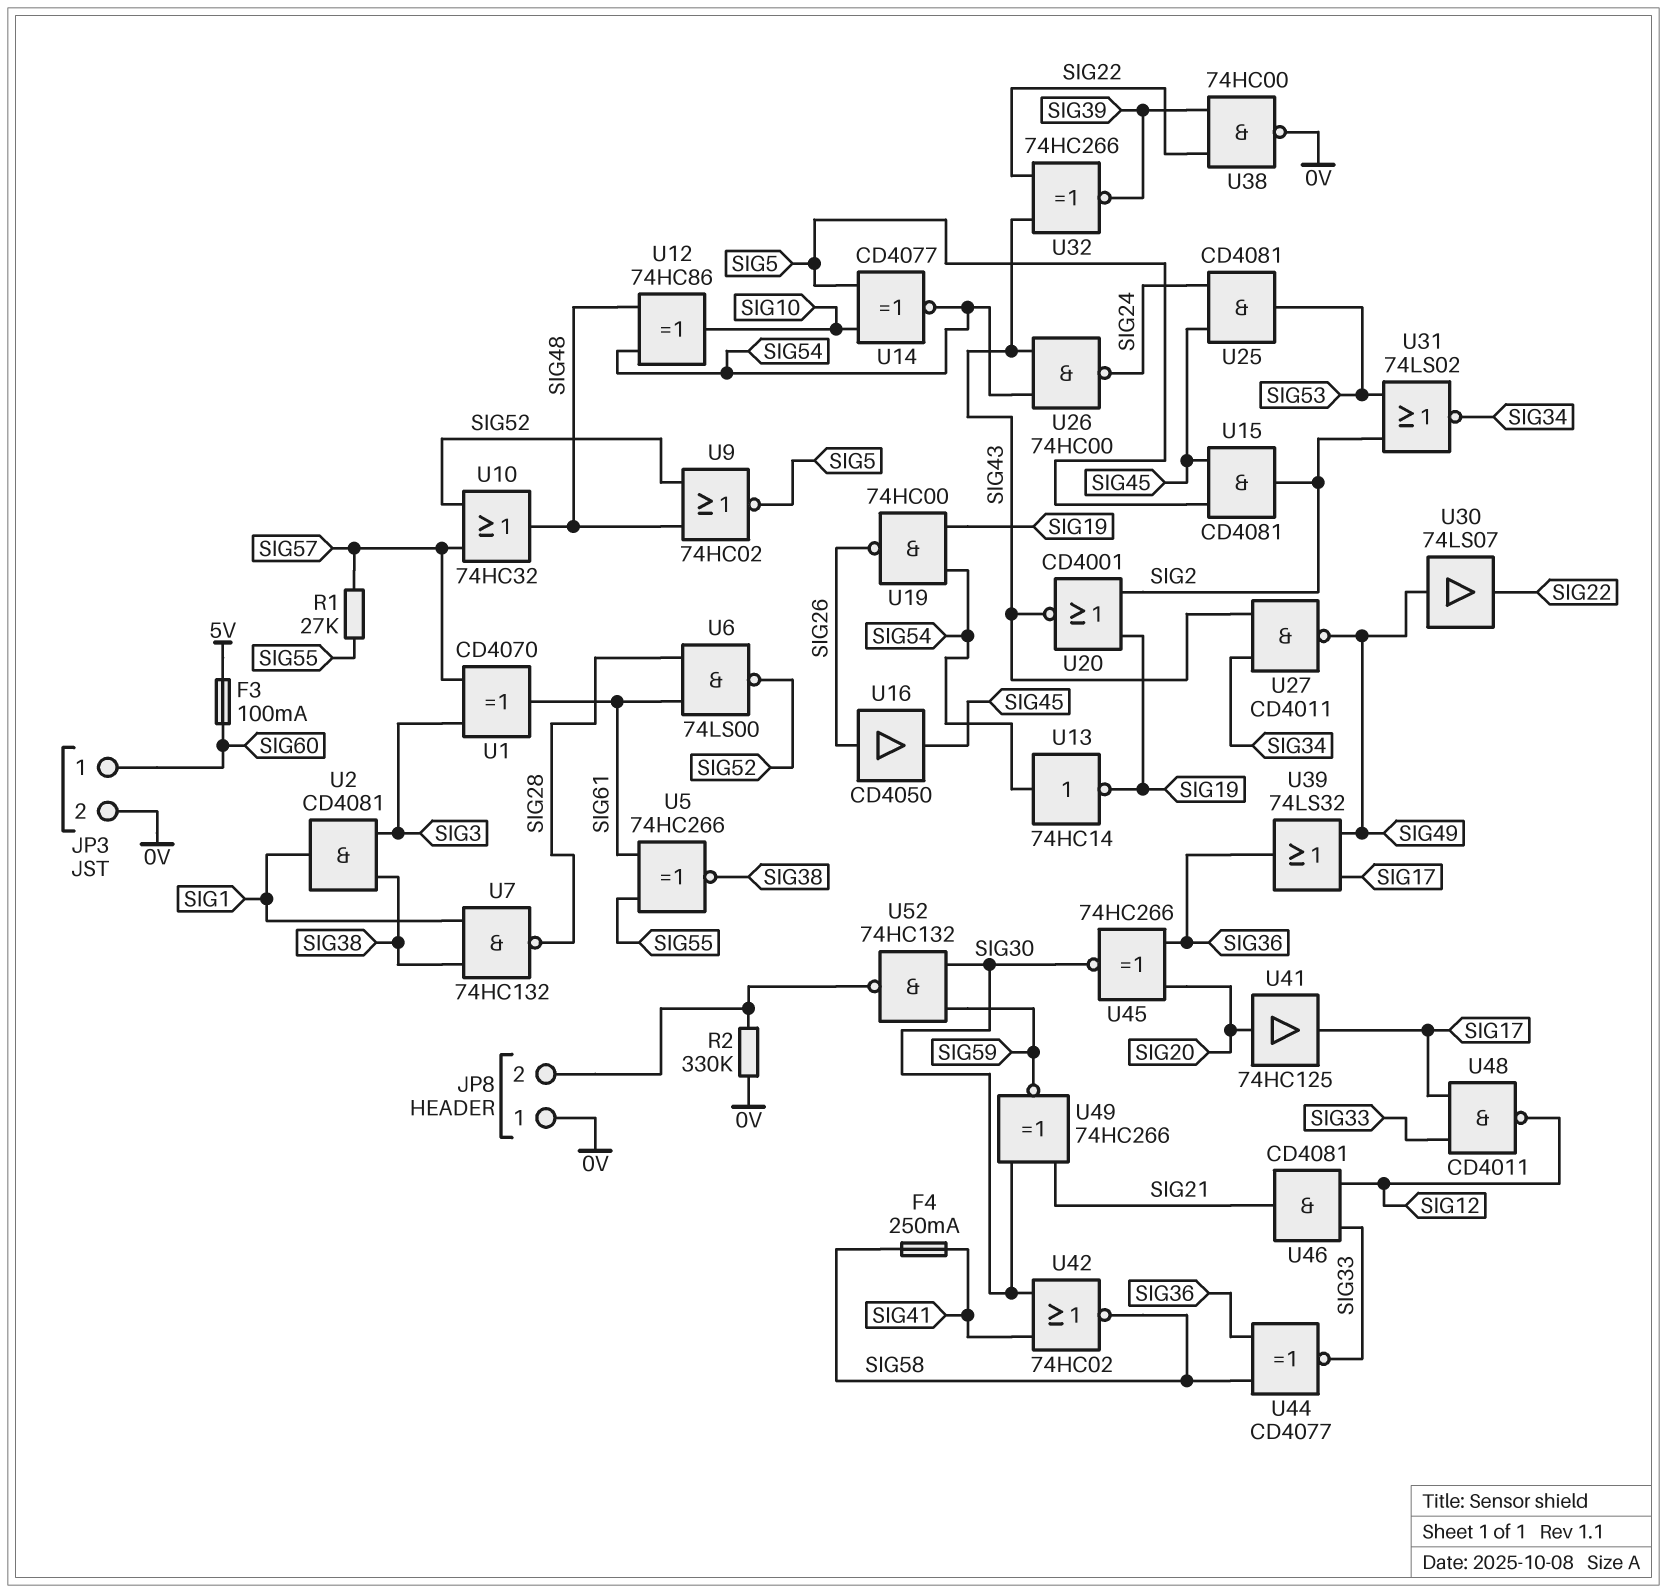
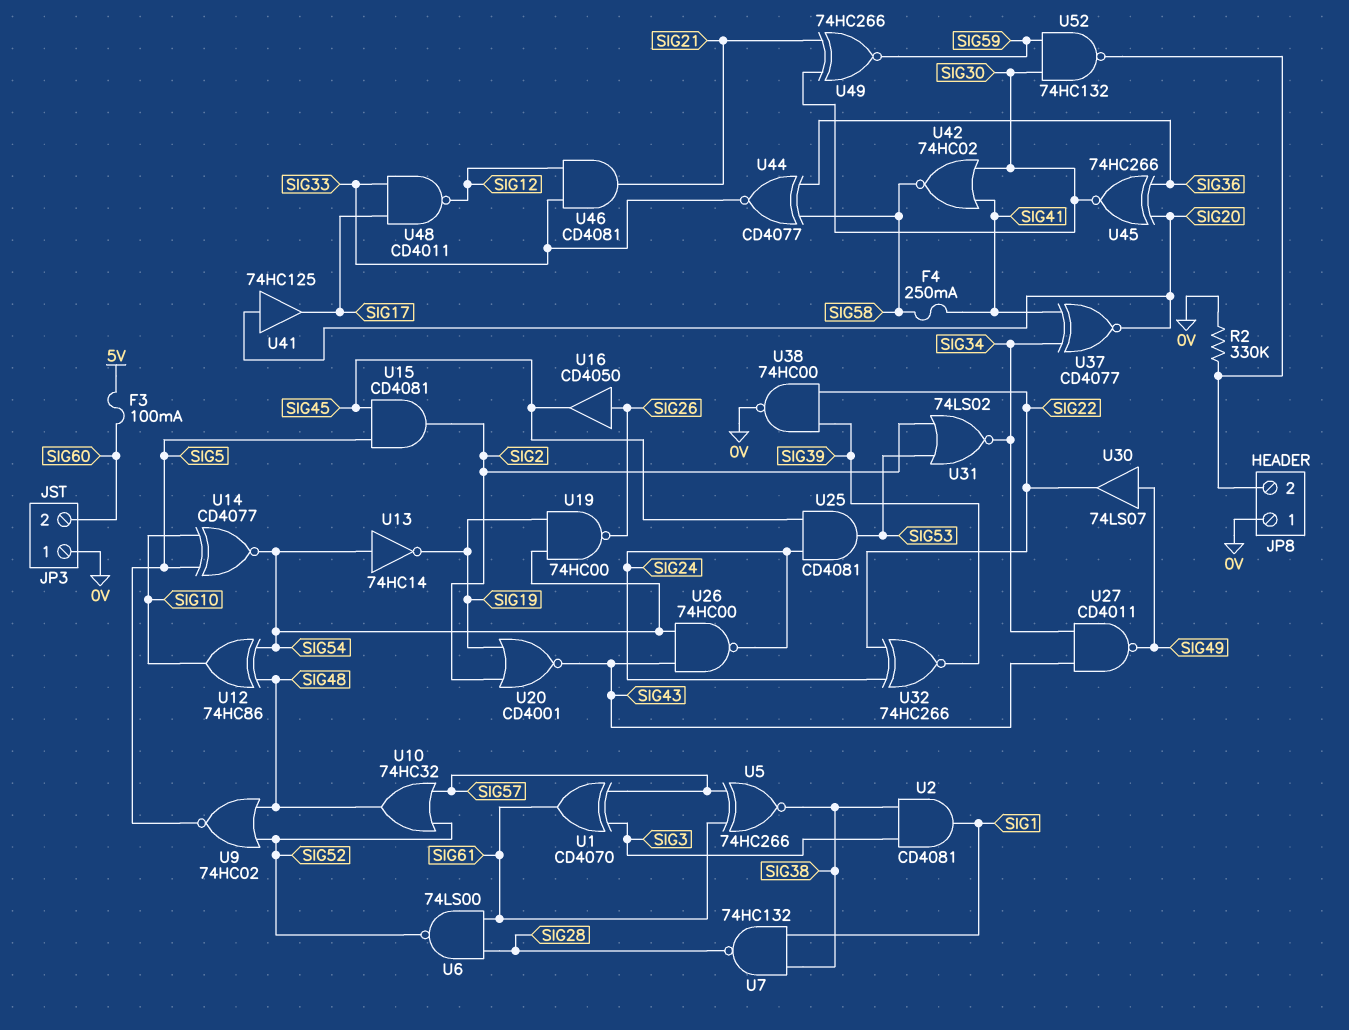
JP3 pin 1: SIG60 -> 0V
JP3 pin 2: 0V -> SIG60
R1: 27k (SIG55, SIG57) -> none
U5: XNOR 74HC266 (in SIG55, in SIG61, out SIG38) -> XNOR 74HC266 (in SIG57, in SIG61, out SIG38)
U32: XNOR 74HC266 (in SIG22, in SIG43, out SIG39) -> XNOR 74HC266 (in SIG22, in SIG24, out SIG39)
U37: none -> XNOR CD4077 (in SIG34, in SIG41, out SIG20)
U39: OR 74LS32 (in SIG17, in SIG49, out SIG36) -> none

